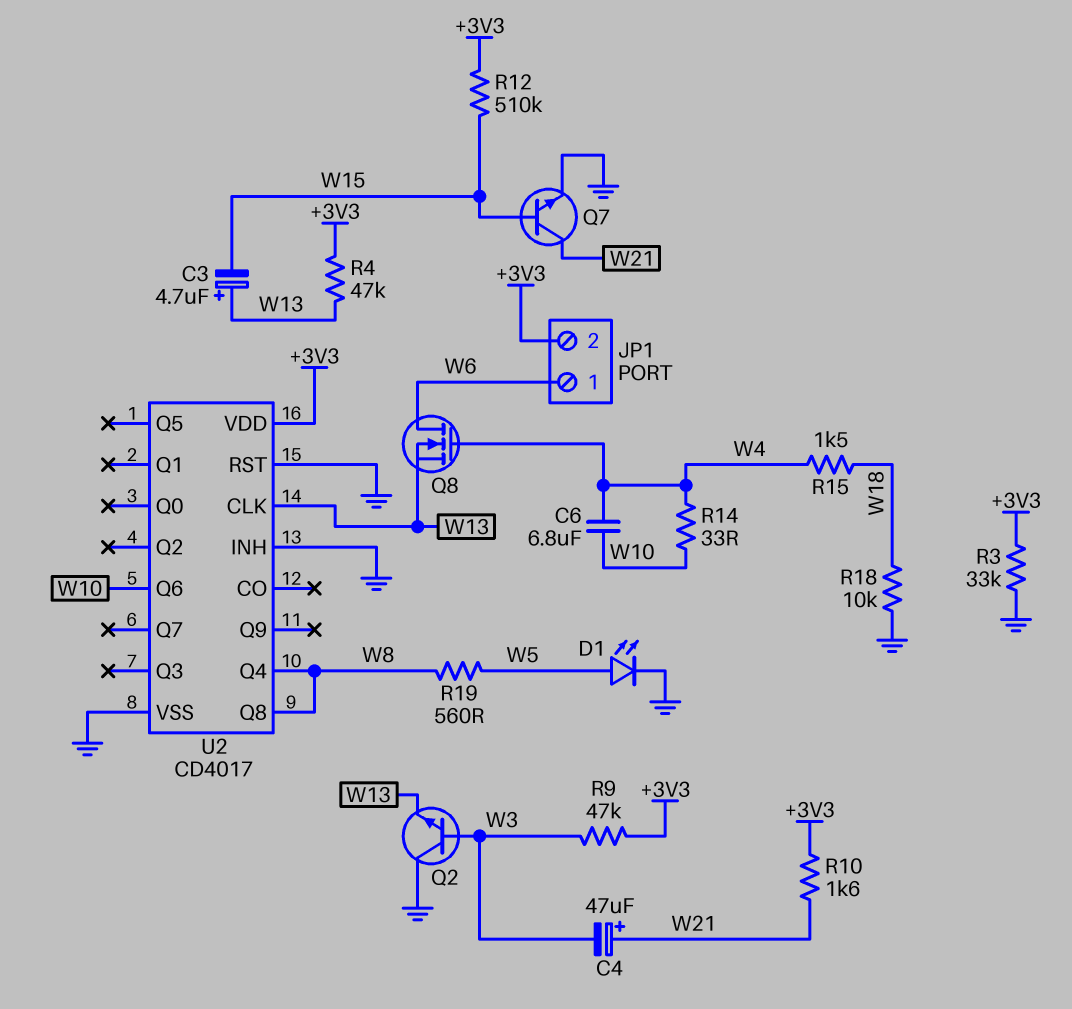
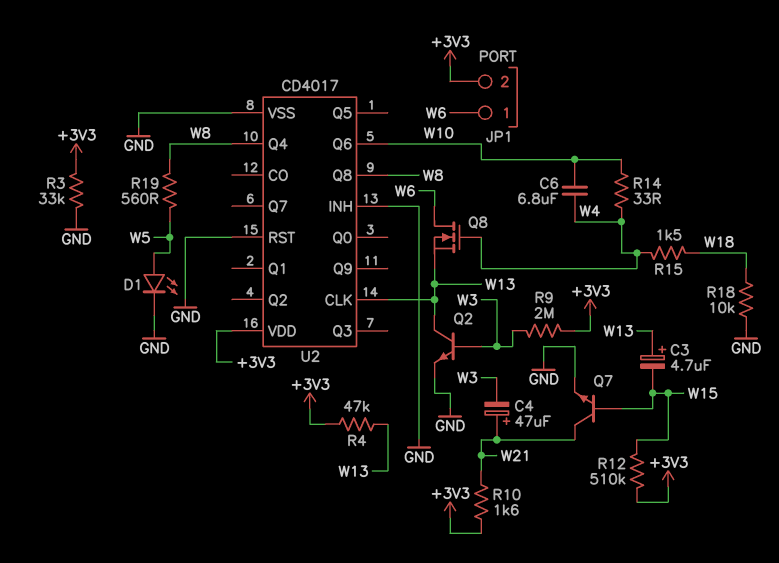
Q2: NPN (B W3, C GND, E W13) -> NPN (B W3, C W13, E GND)
R9: 47k (+3V3, W3) -> 2M (+3V3, W3)

